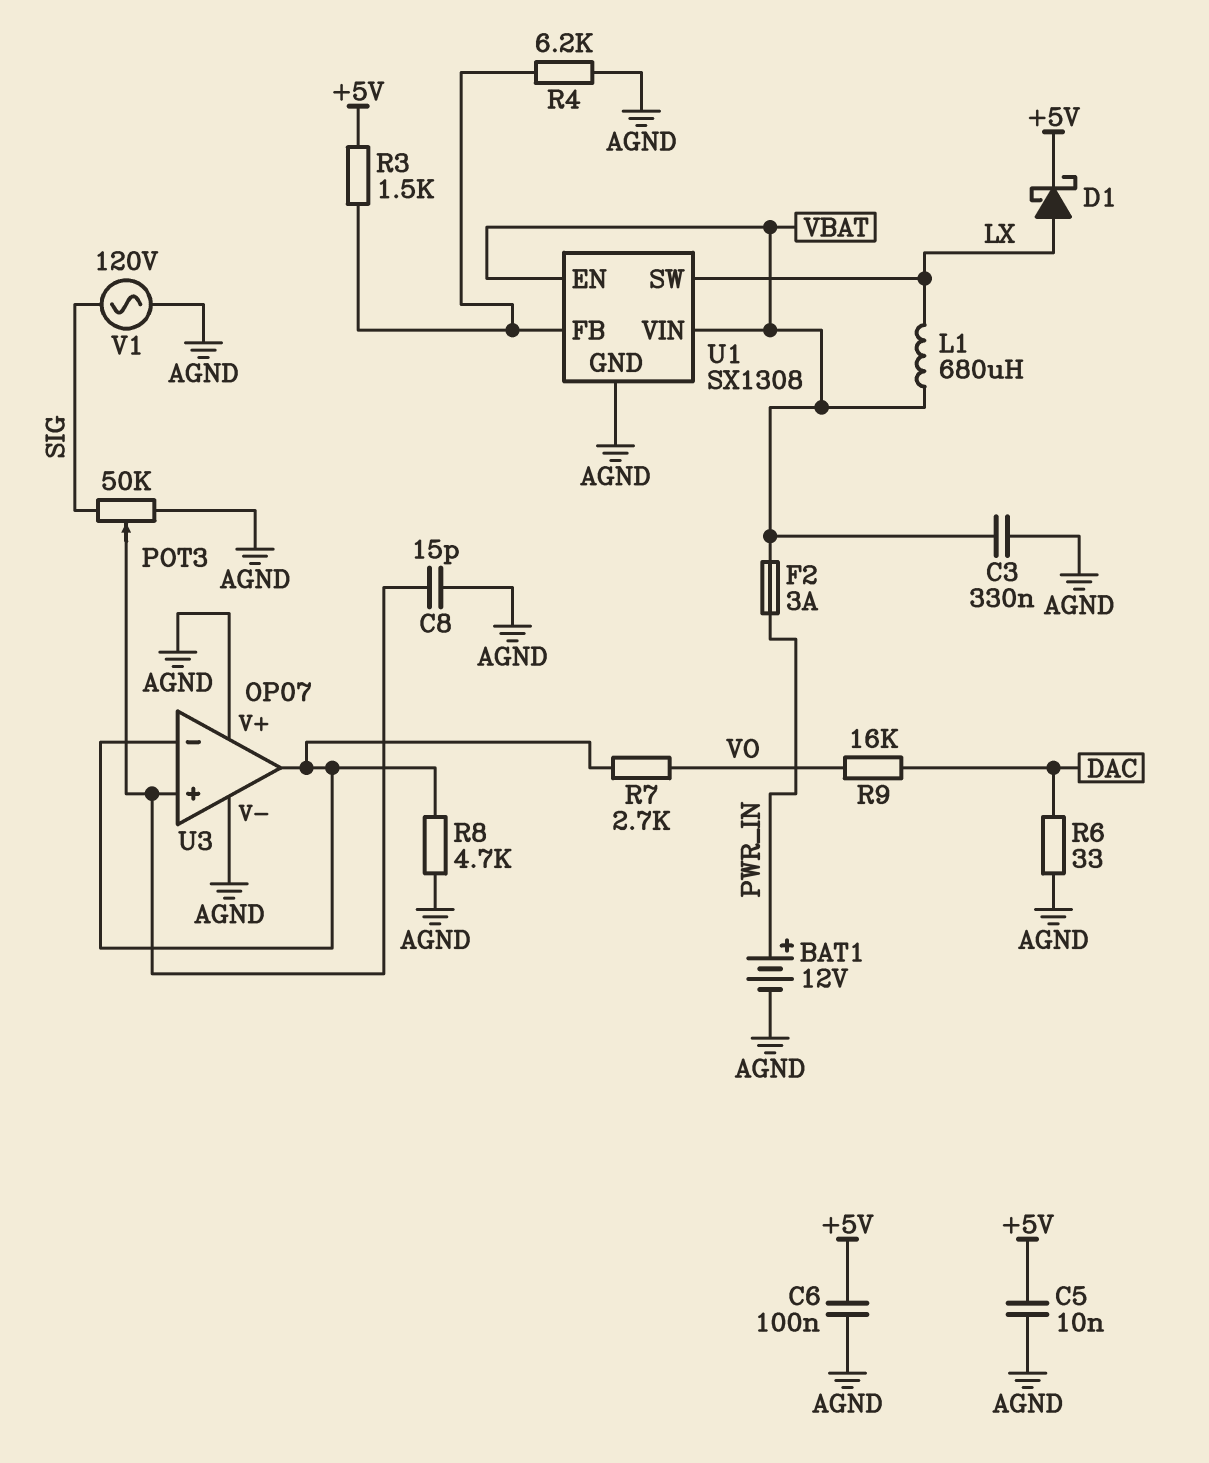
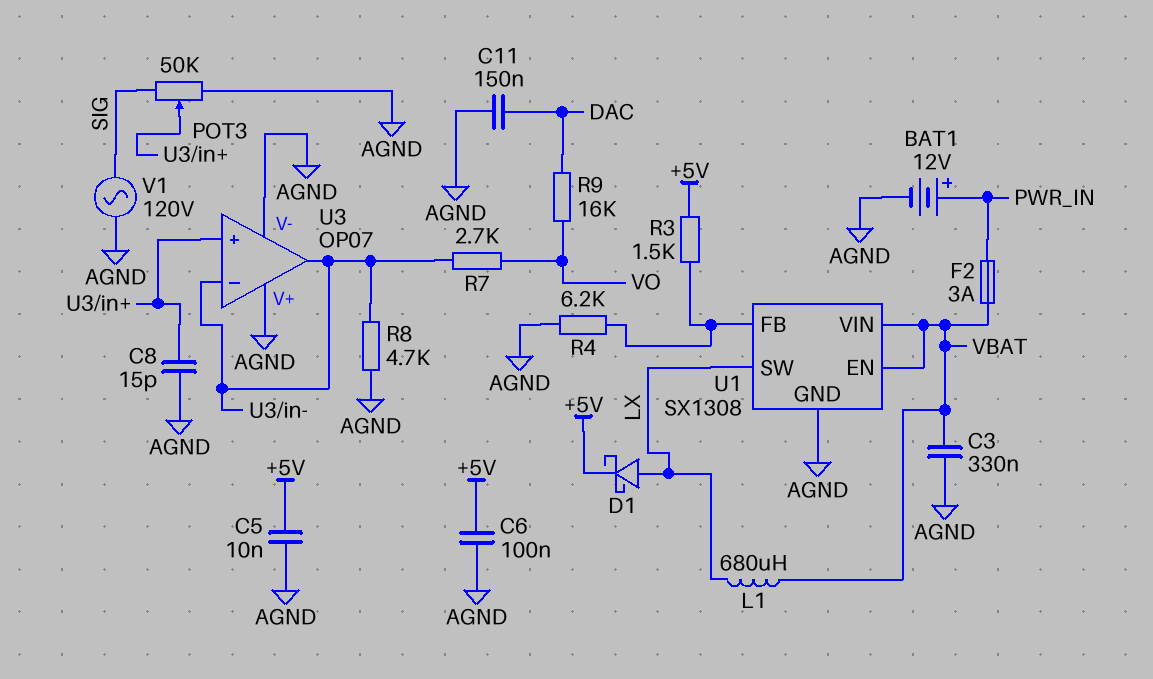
C11: none -> 150nF (AGND, DAC)
R6: 33 (AGND, DAC) -> none

